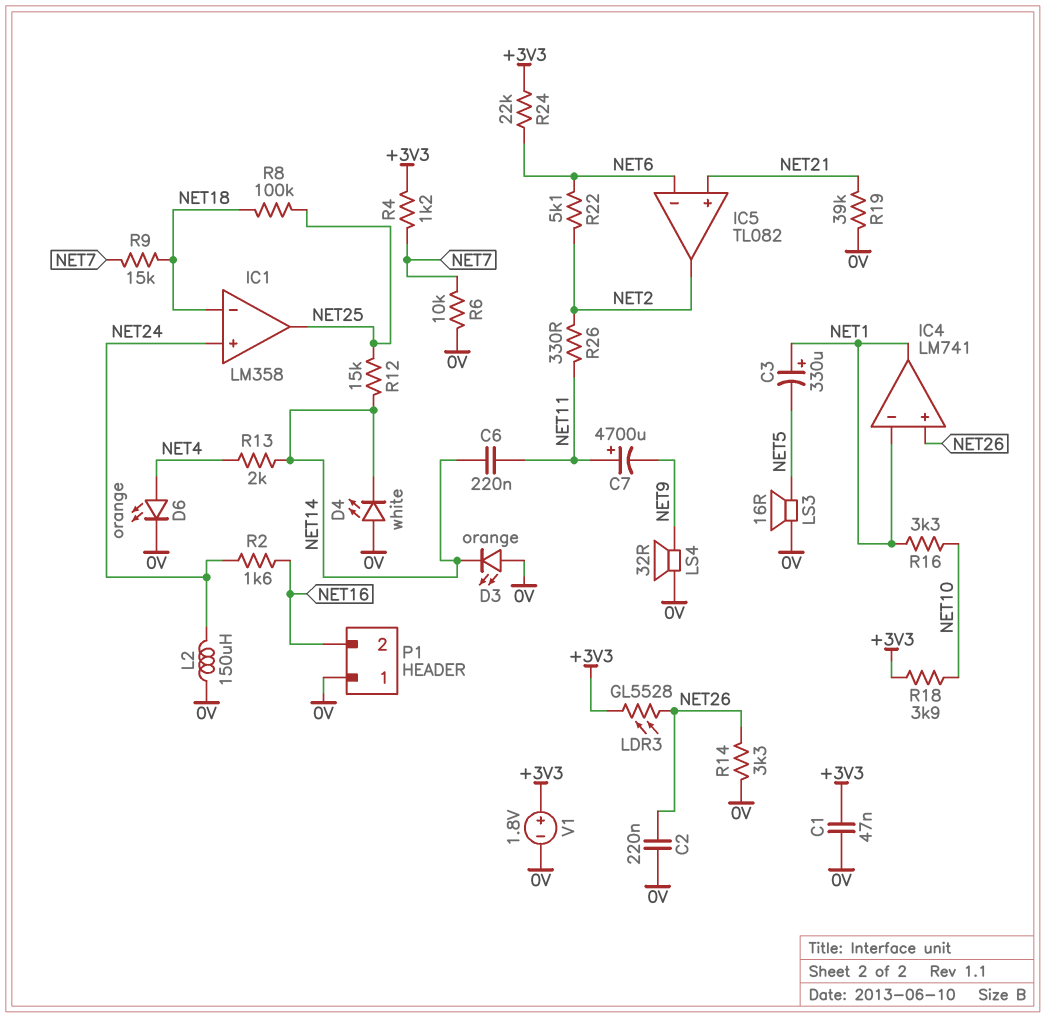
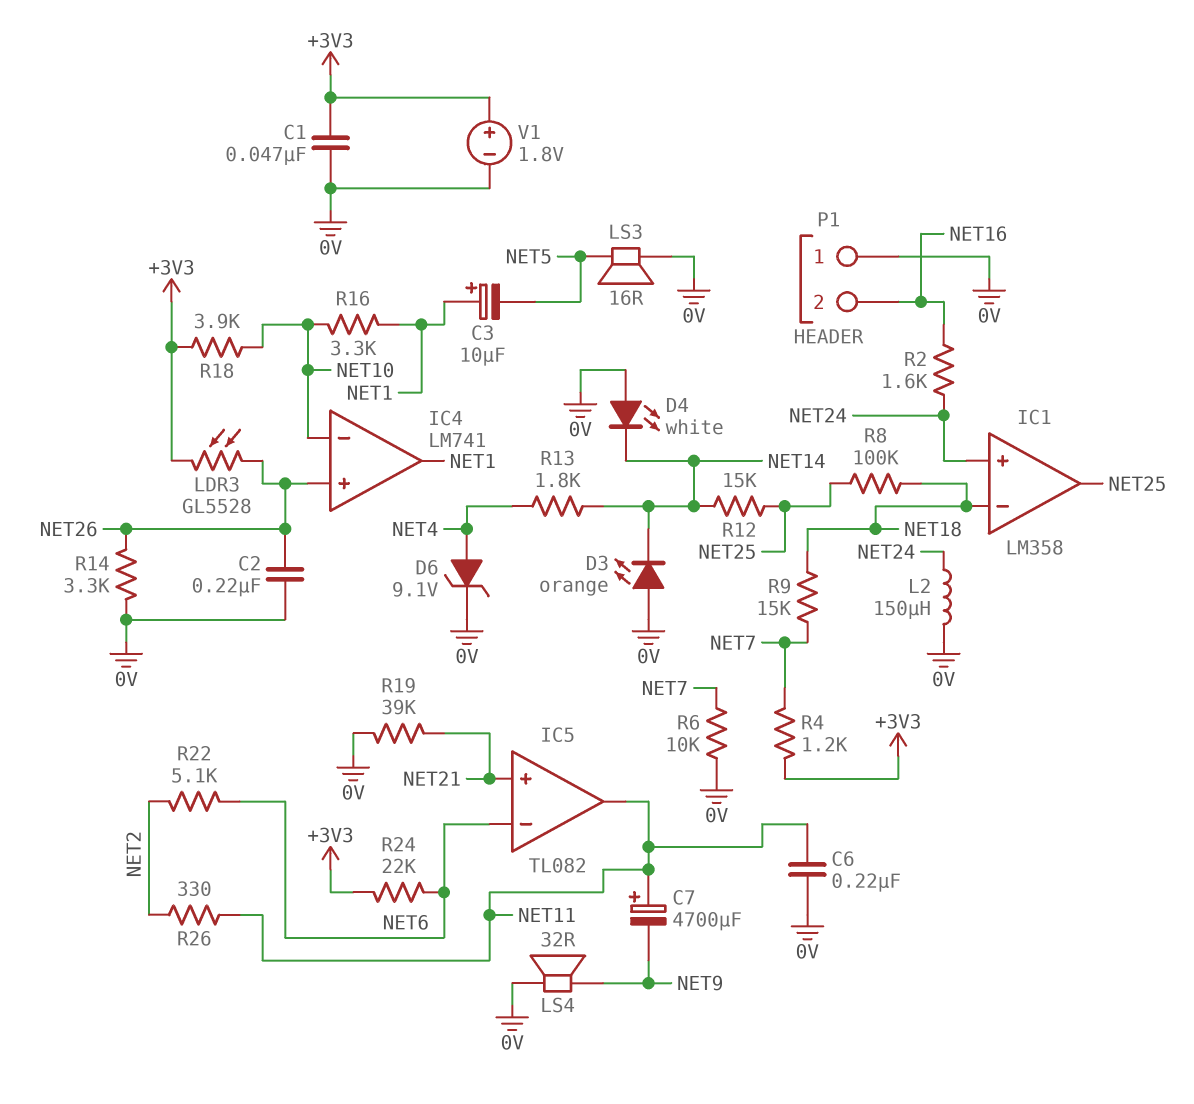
C3: 330uF (plus NET1, minus NET5) -> 10uF (plus NET1, minus NET5)
C6: 220nF (NET11, NET14) -> 220nF (0V, NET11)
D6: LED orange (A NET4, K 0V) -> zener 9.1V (A NET4, K 0V)
IC4 pin in-: NET1 -> NET10
IC5 pin out: NET2 -> NET11
R13: 2k (NET4, NET14) -> 1.8k (NET4, NET14)

